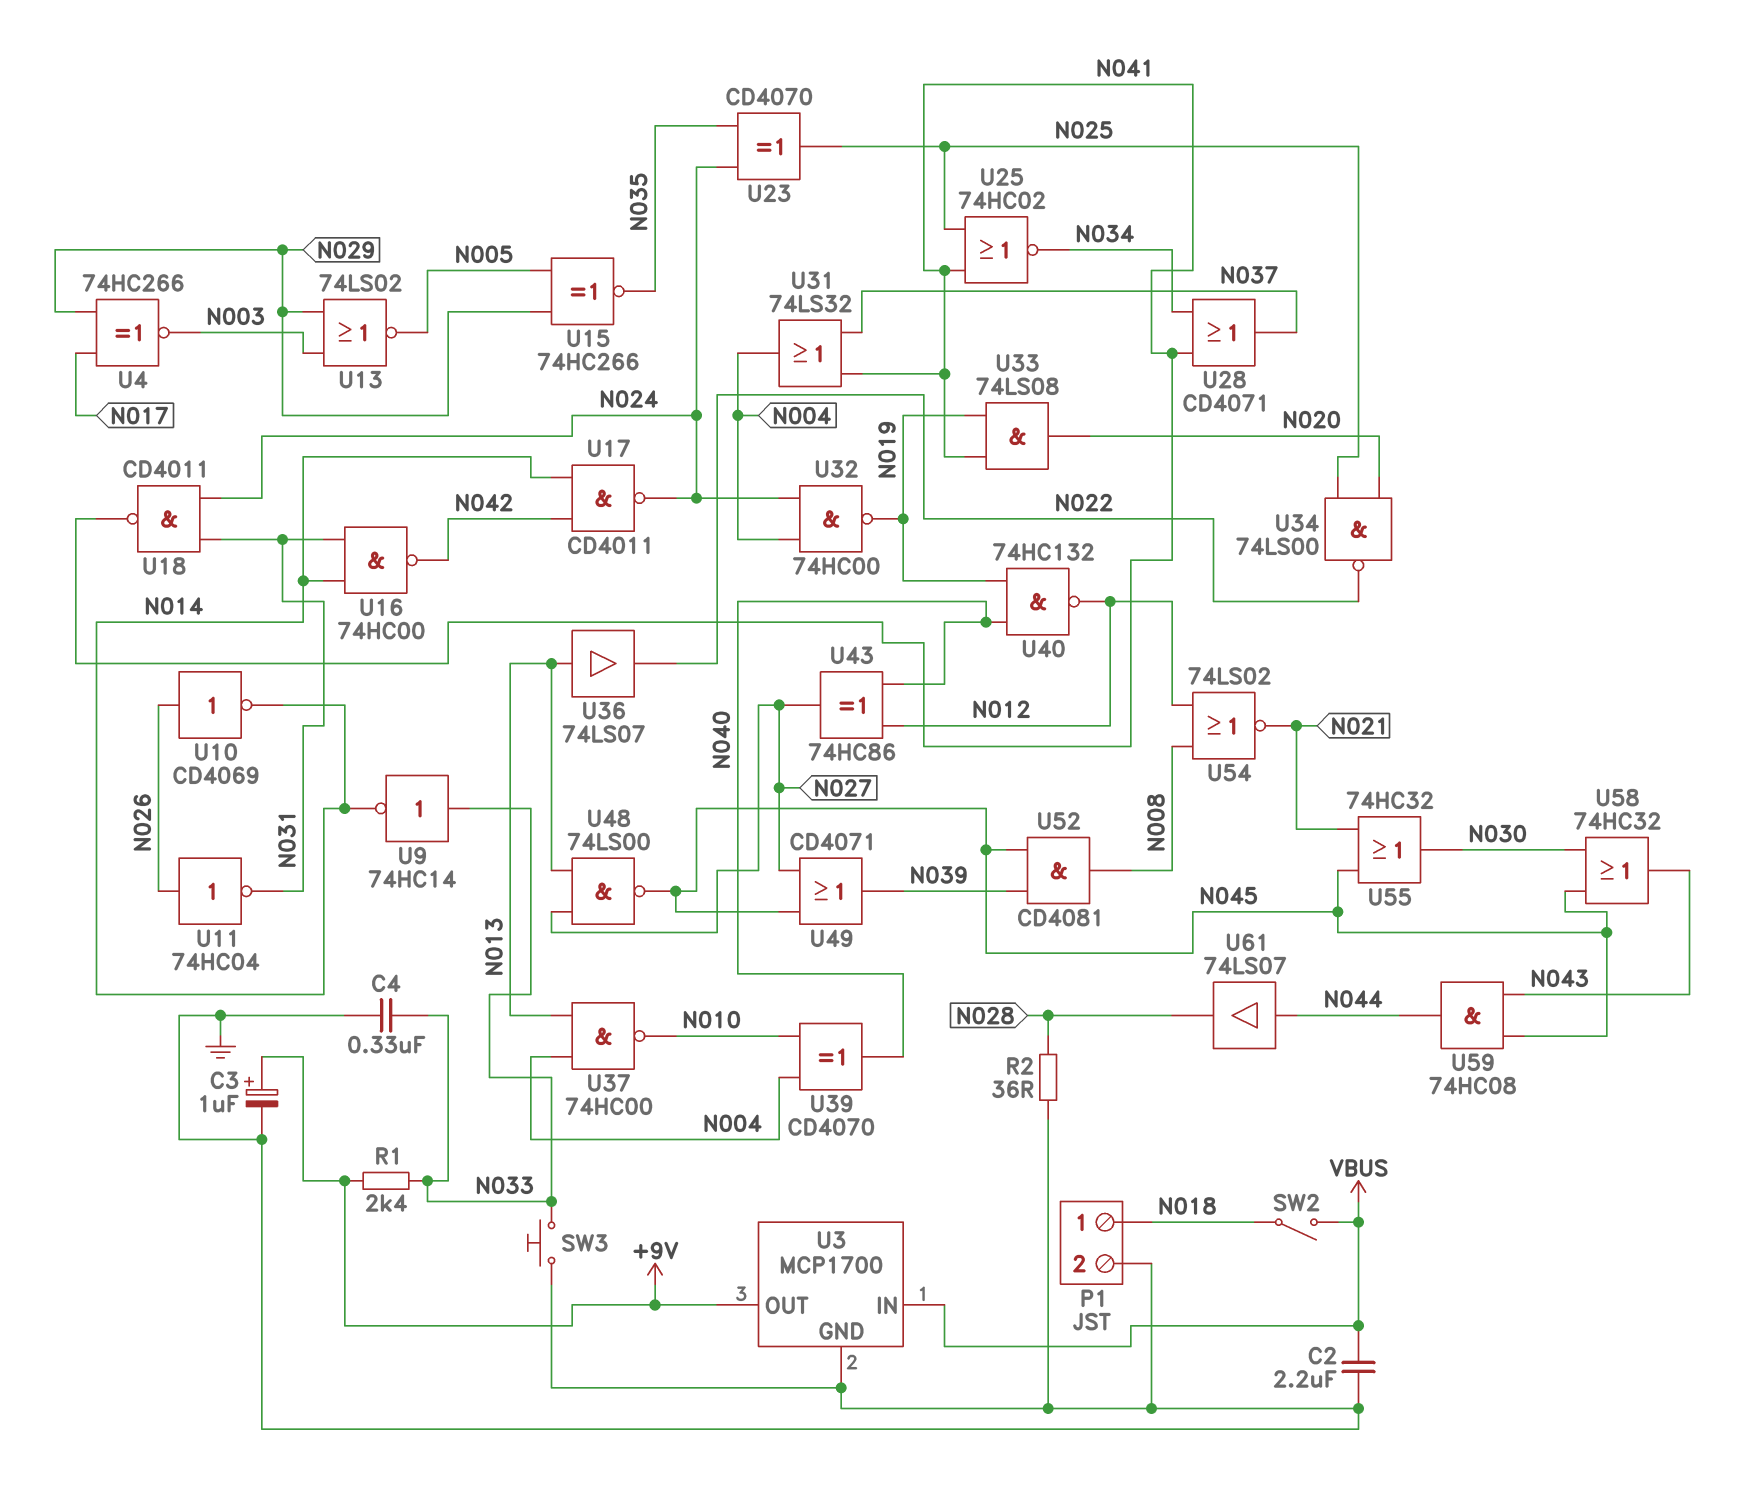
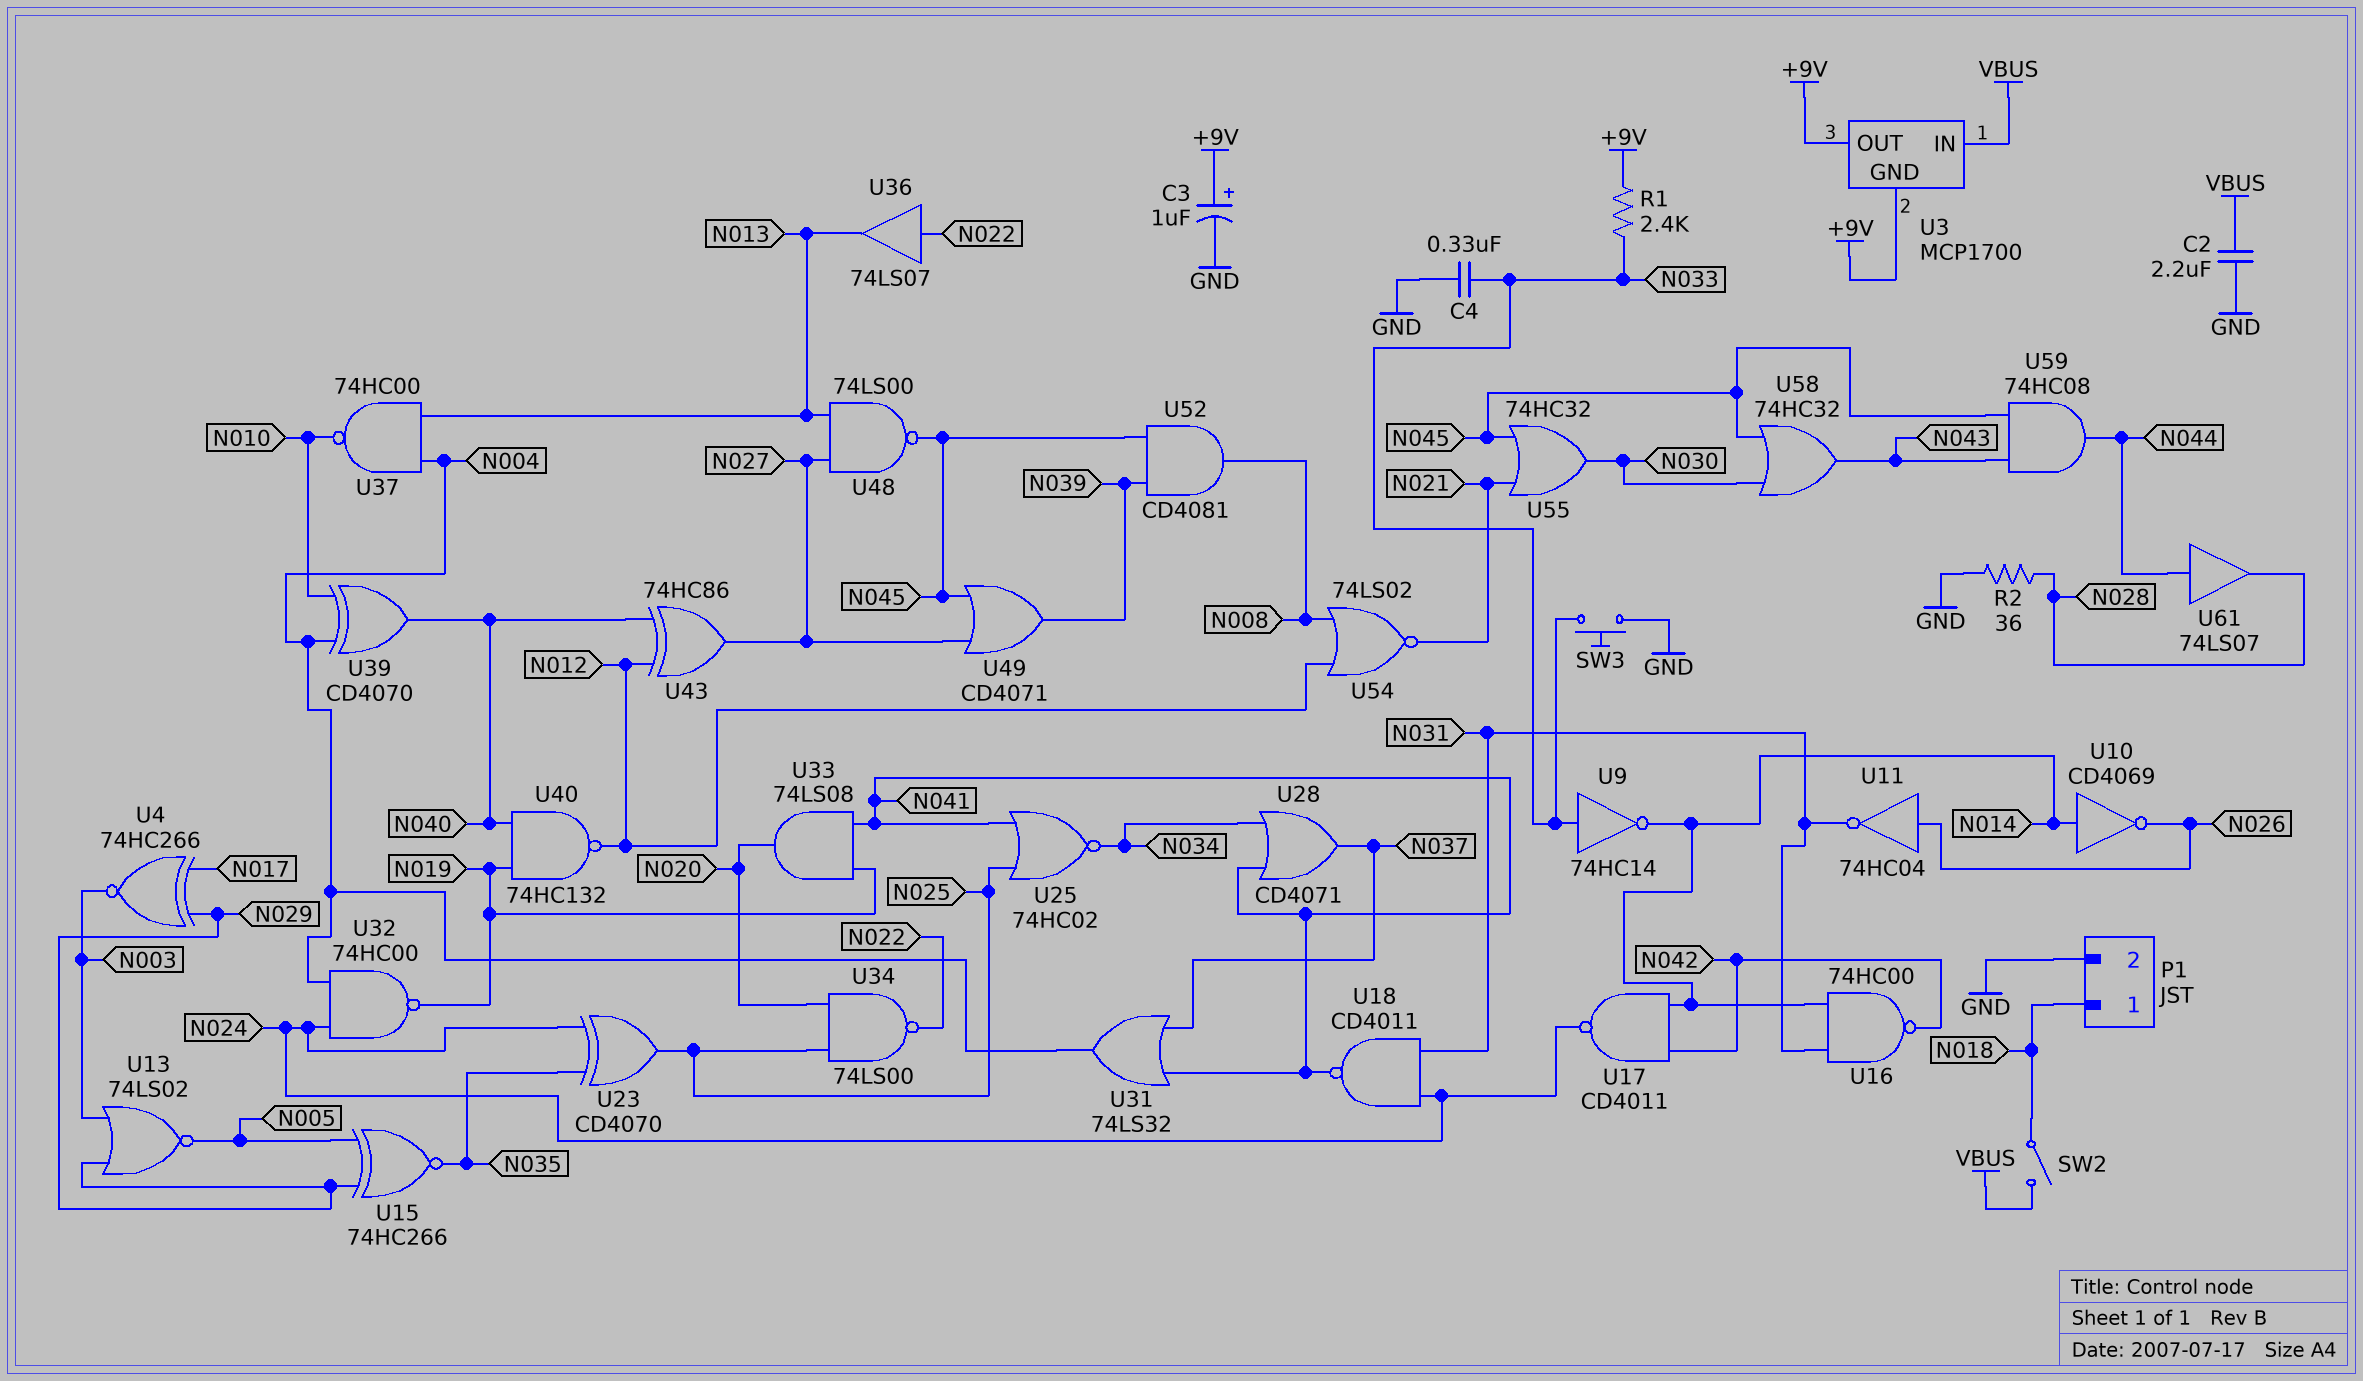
U3 pin GND: GND -> +9V
U10: NOT CD4069 (in N026, out N014) -> NOT CD4069 (in N014, out N026)
U36: buffer 74LS07 (in N013, out N022) -> buffer 74LS07 (in N022, out N013)

